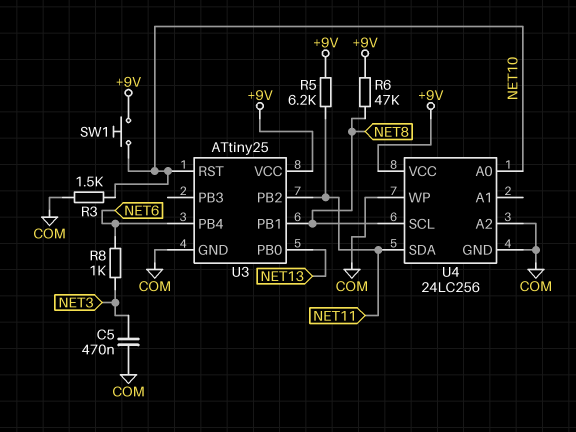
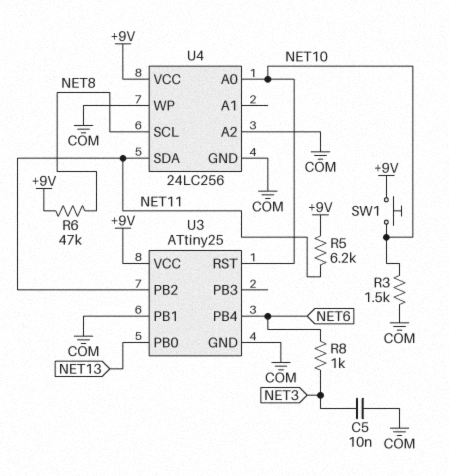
C5: 470nF (COM, NET3) -> 10nF (COM, NET3)
U3 pin PB1: NET8 -> COM

